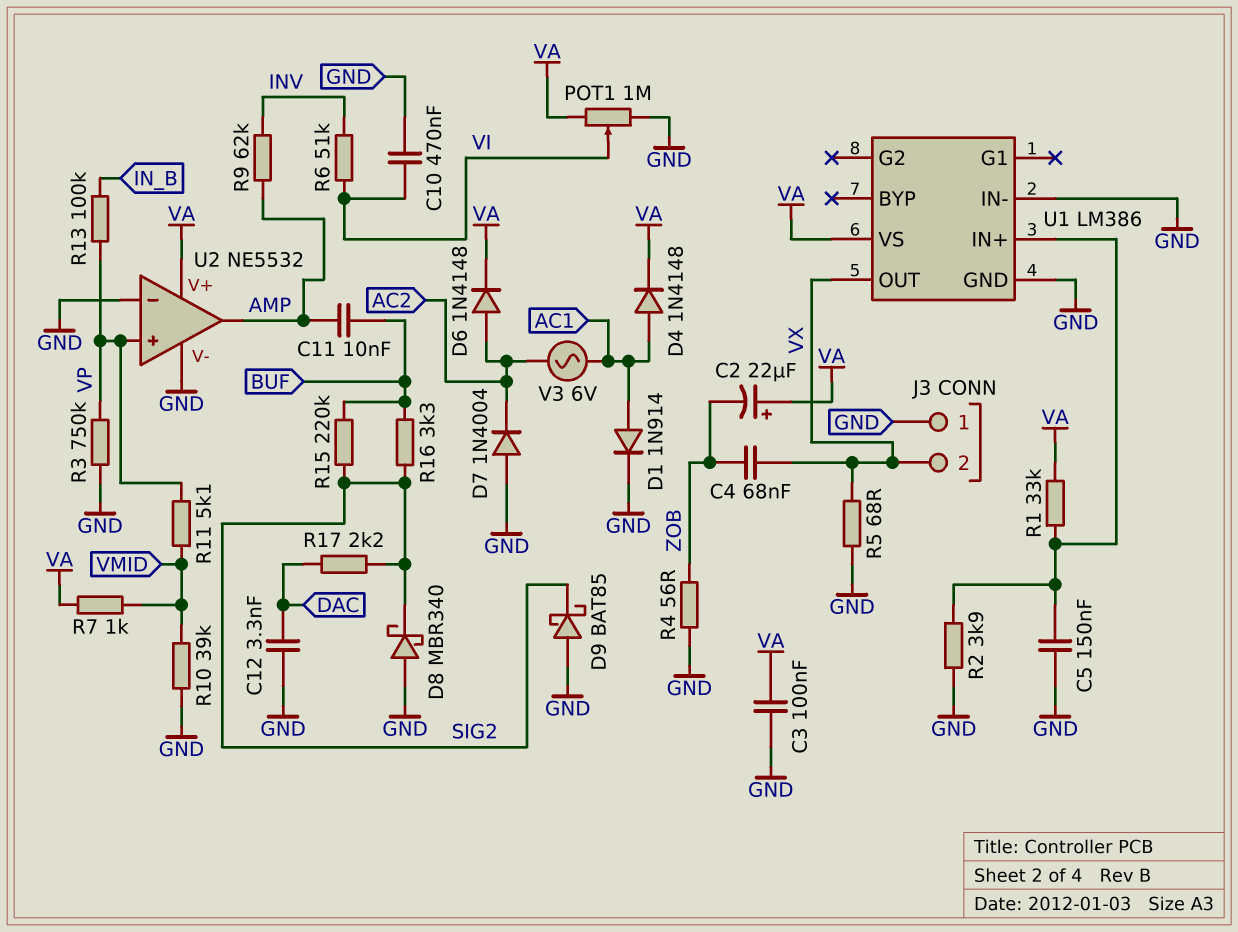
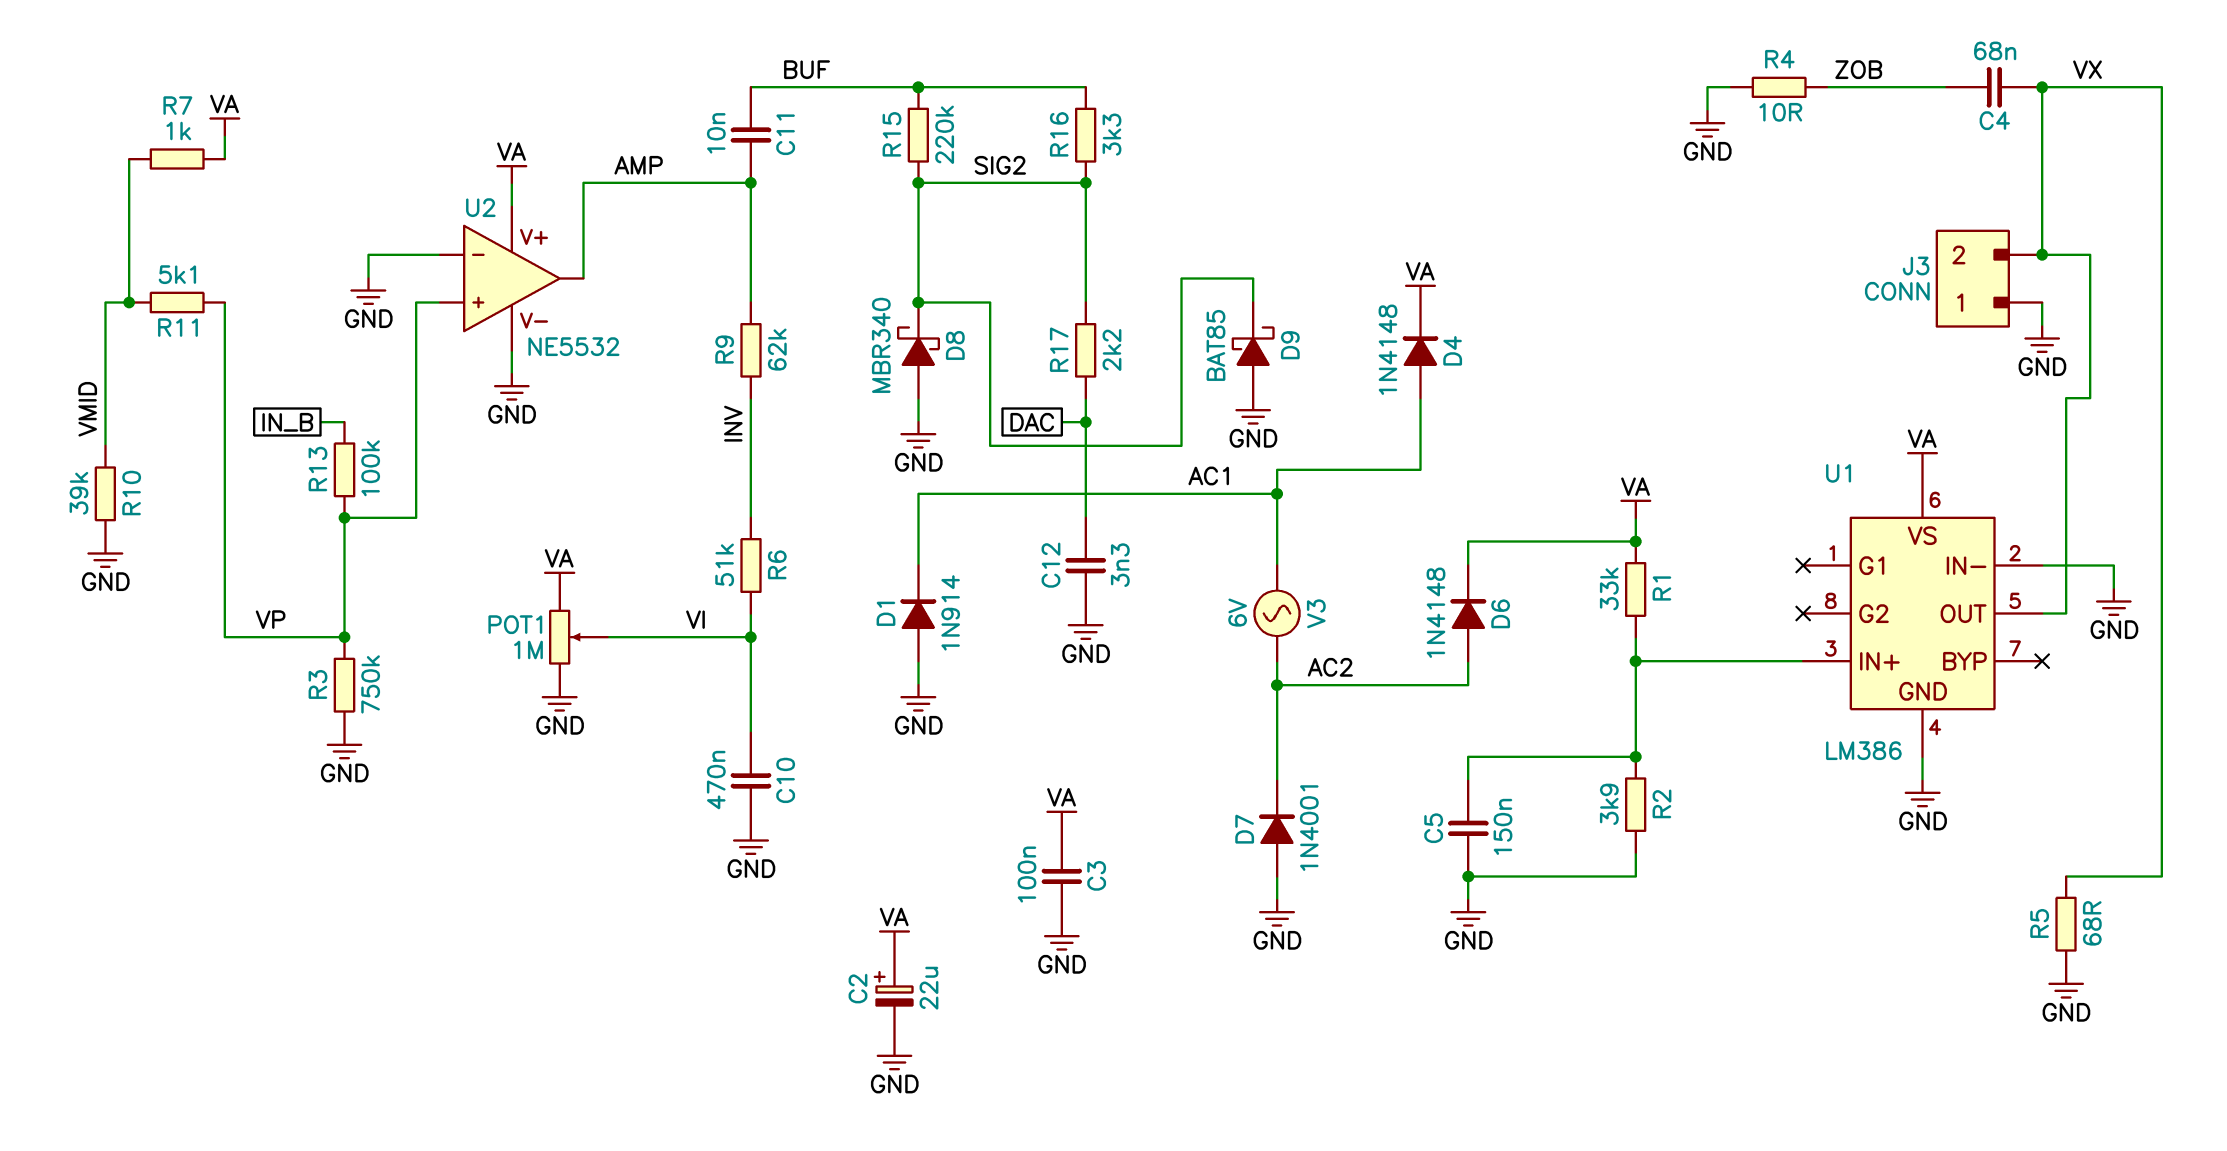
C2: 22uF (plus VA, minus ZOB) -> 22uF (plus VA, minus GND)
D1: diode 1N914 (A AC1, K GND) -> diode 1N914 (A GND, K AC1)
D7: diode 1N4004 (A GND, K AC2) -> diode 1N4001 (A GND, K AC2)
R4: 56 (GND, ZOB) -> 10 (GND, ZOB)

